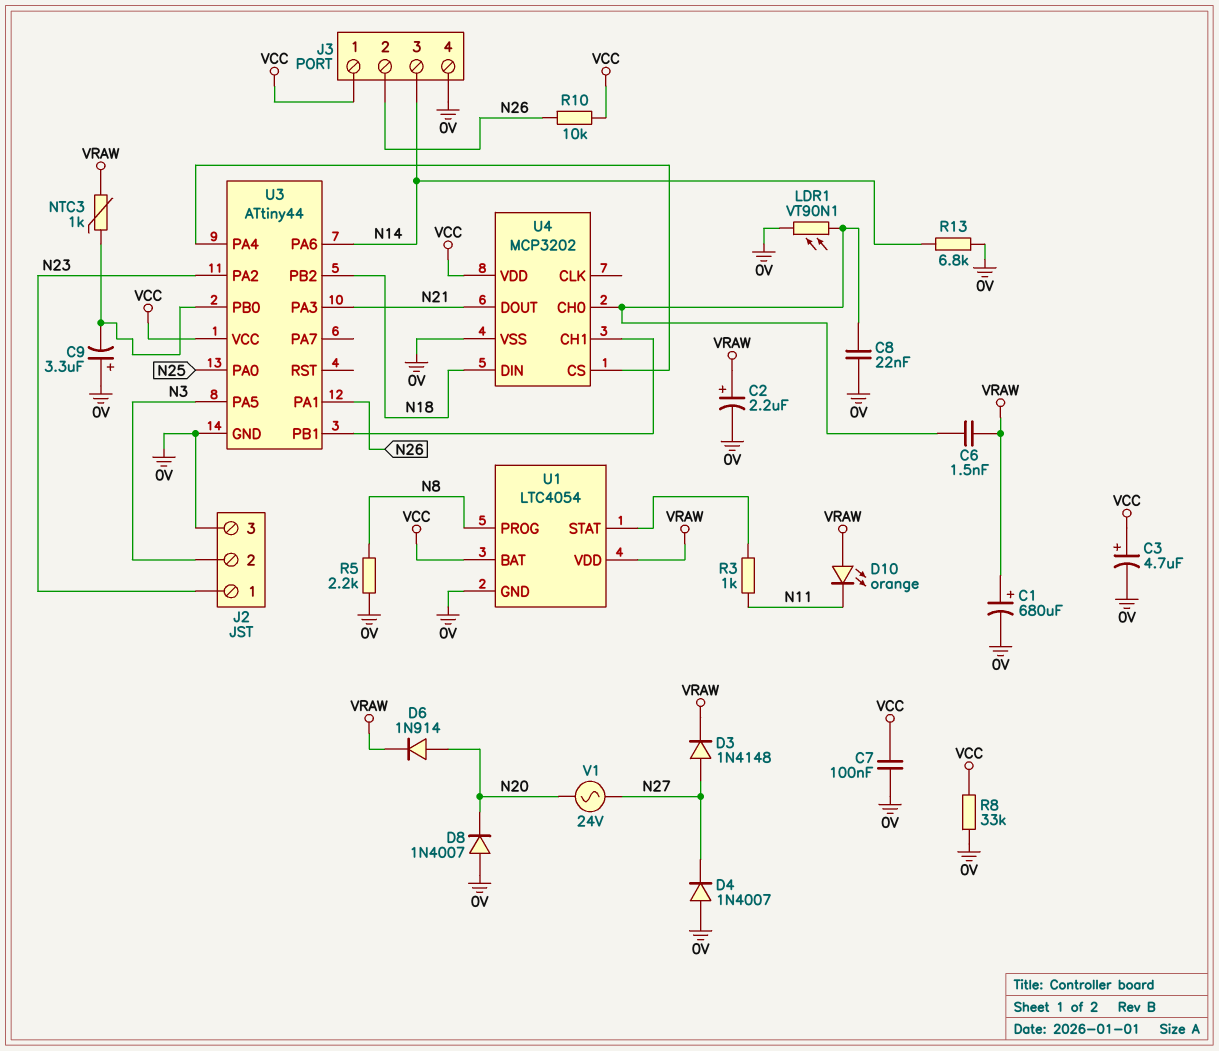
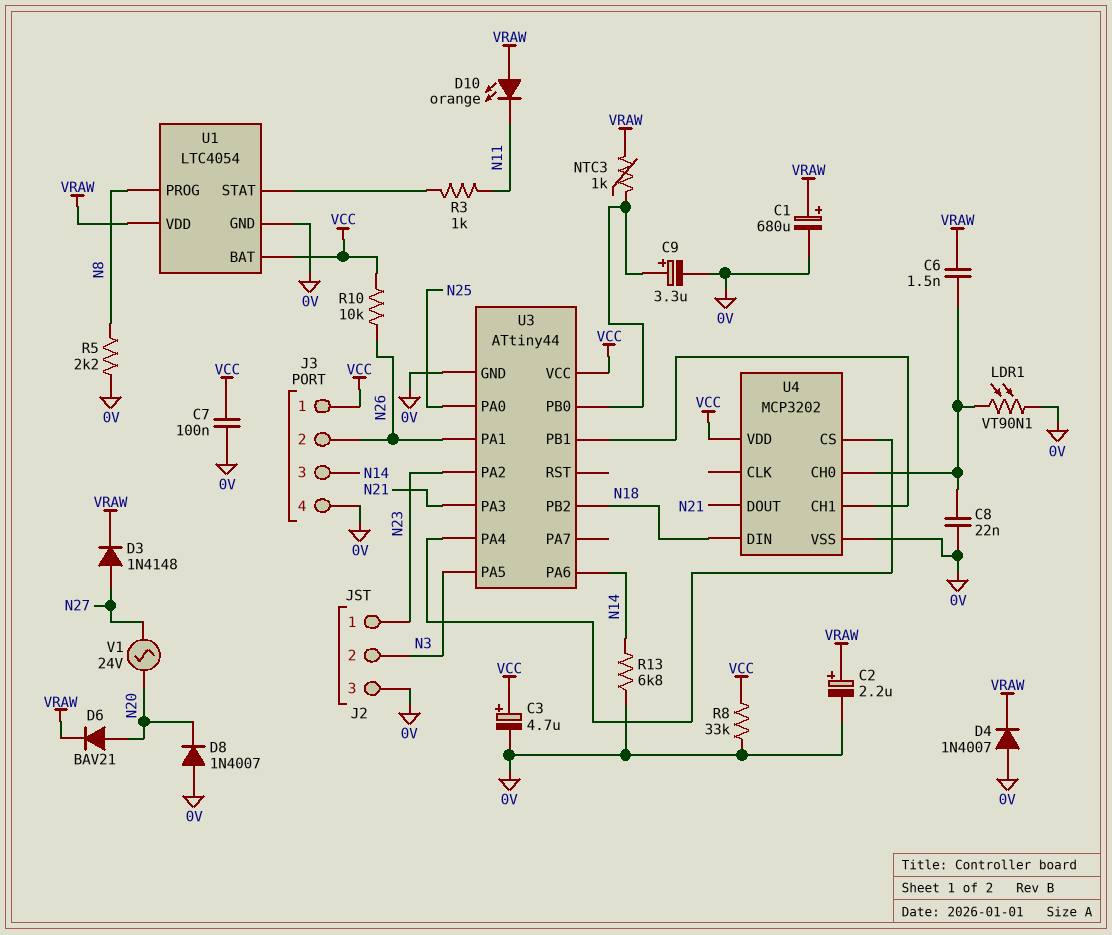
C9: 3.3uF (plus 0V, minus U3/PB0) -> 3.3uF (plus U3/PB0, minus 0V)
D4: diode 1N4007 (A 0V, K N27) -> diode 1N4007 (A 0V, K VRAW)
D6: diode 1N914 (A N20, K VRAW) -> diode BAV21 (A N20, K VRAW)

